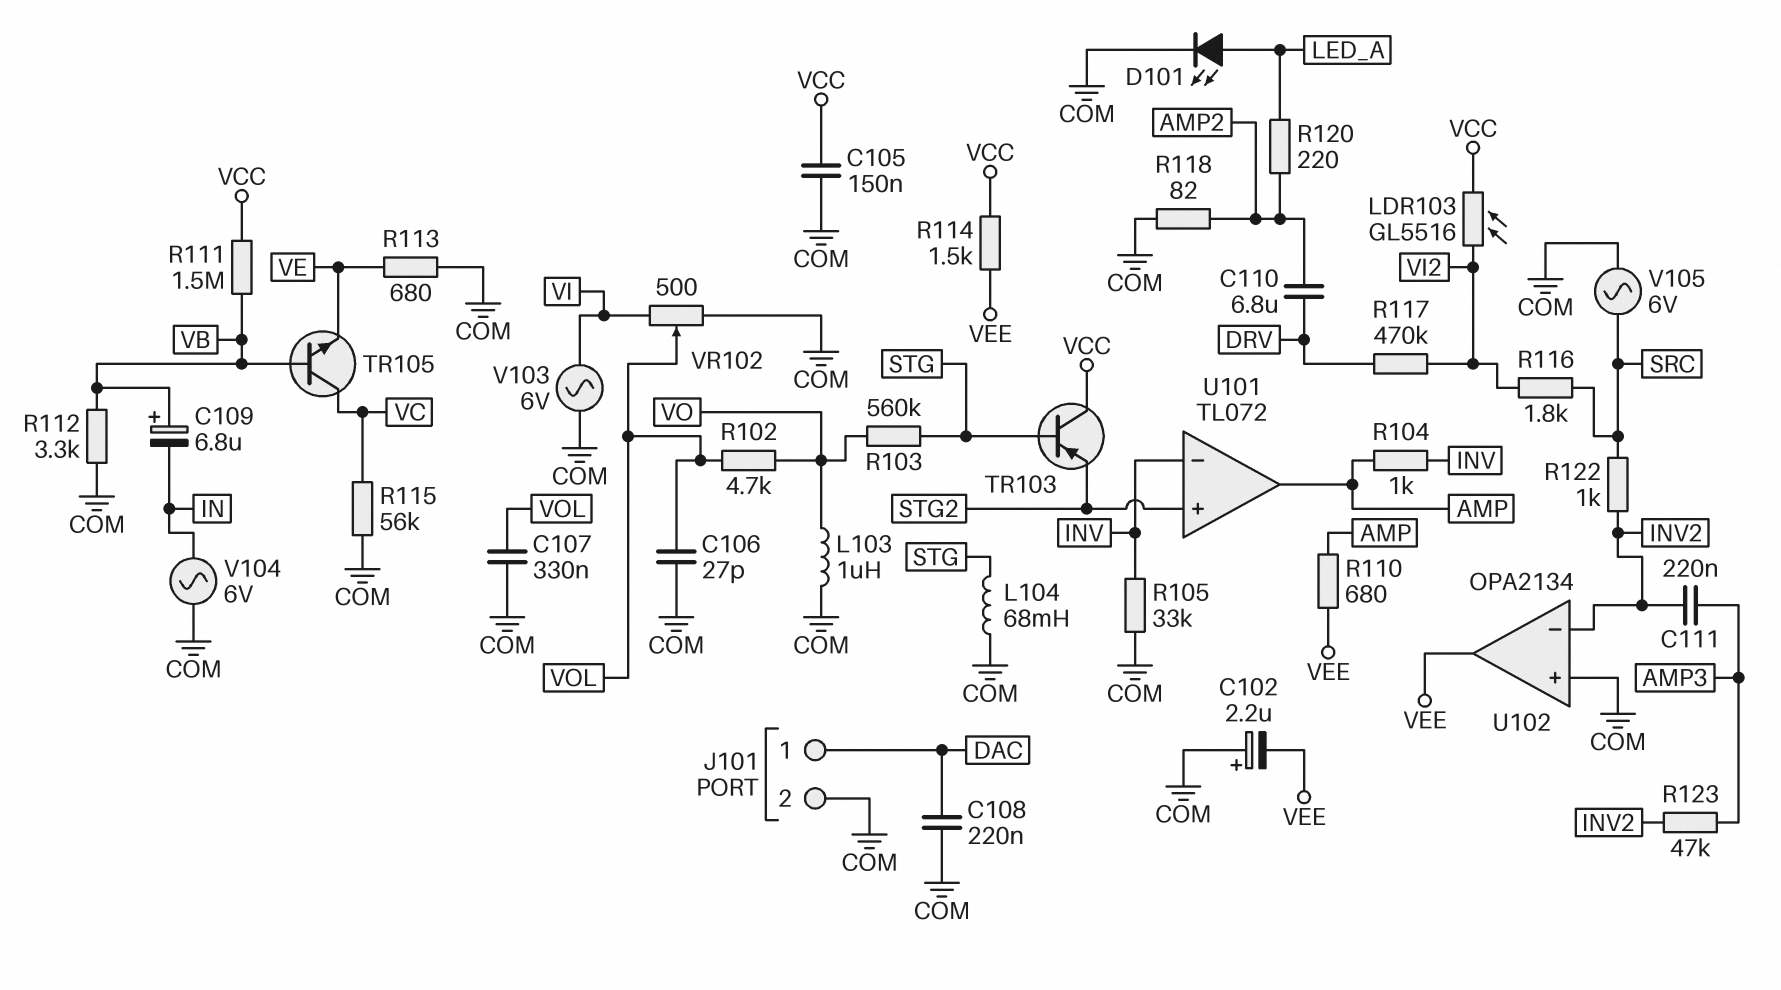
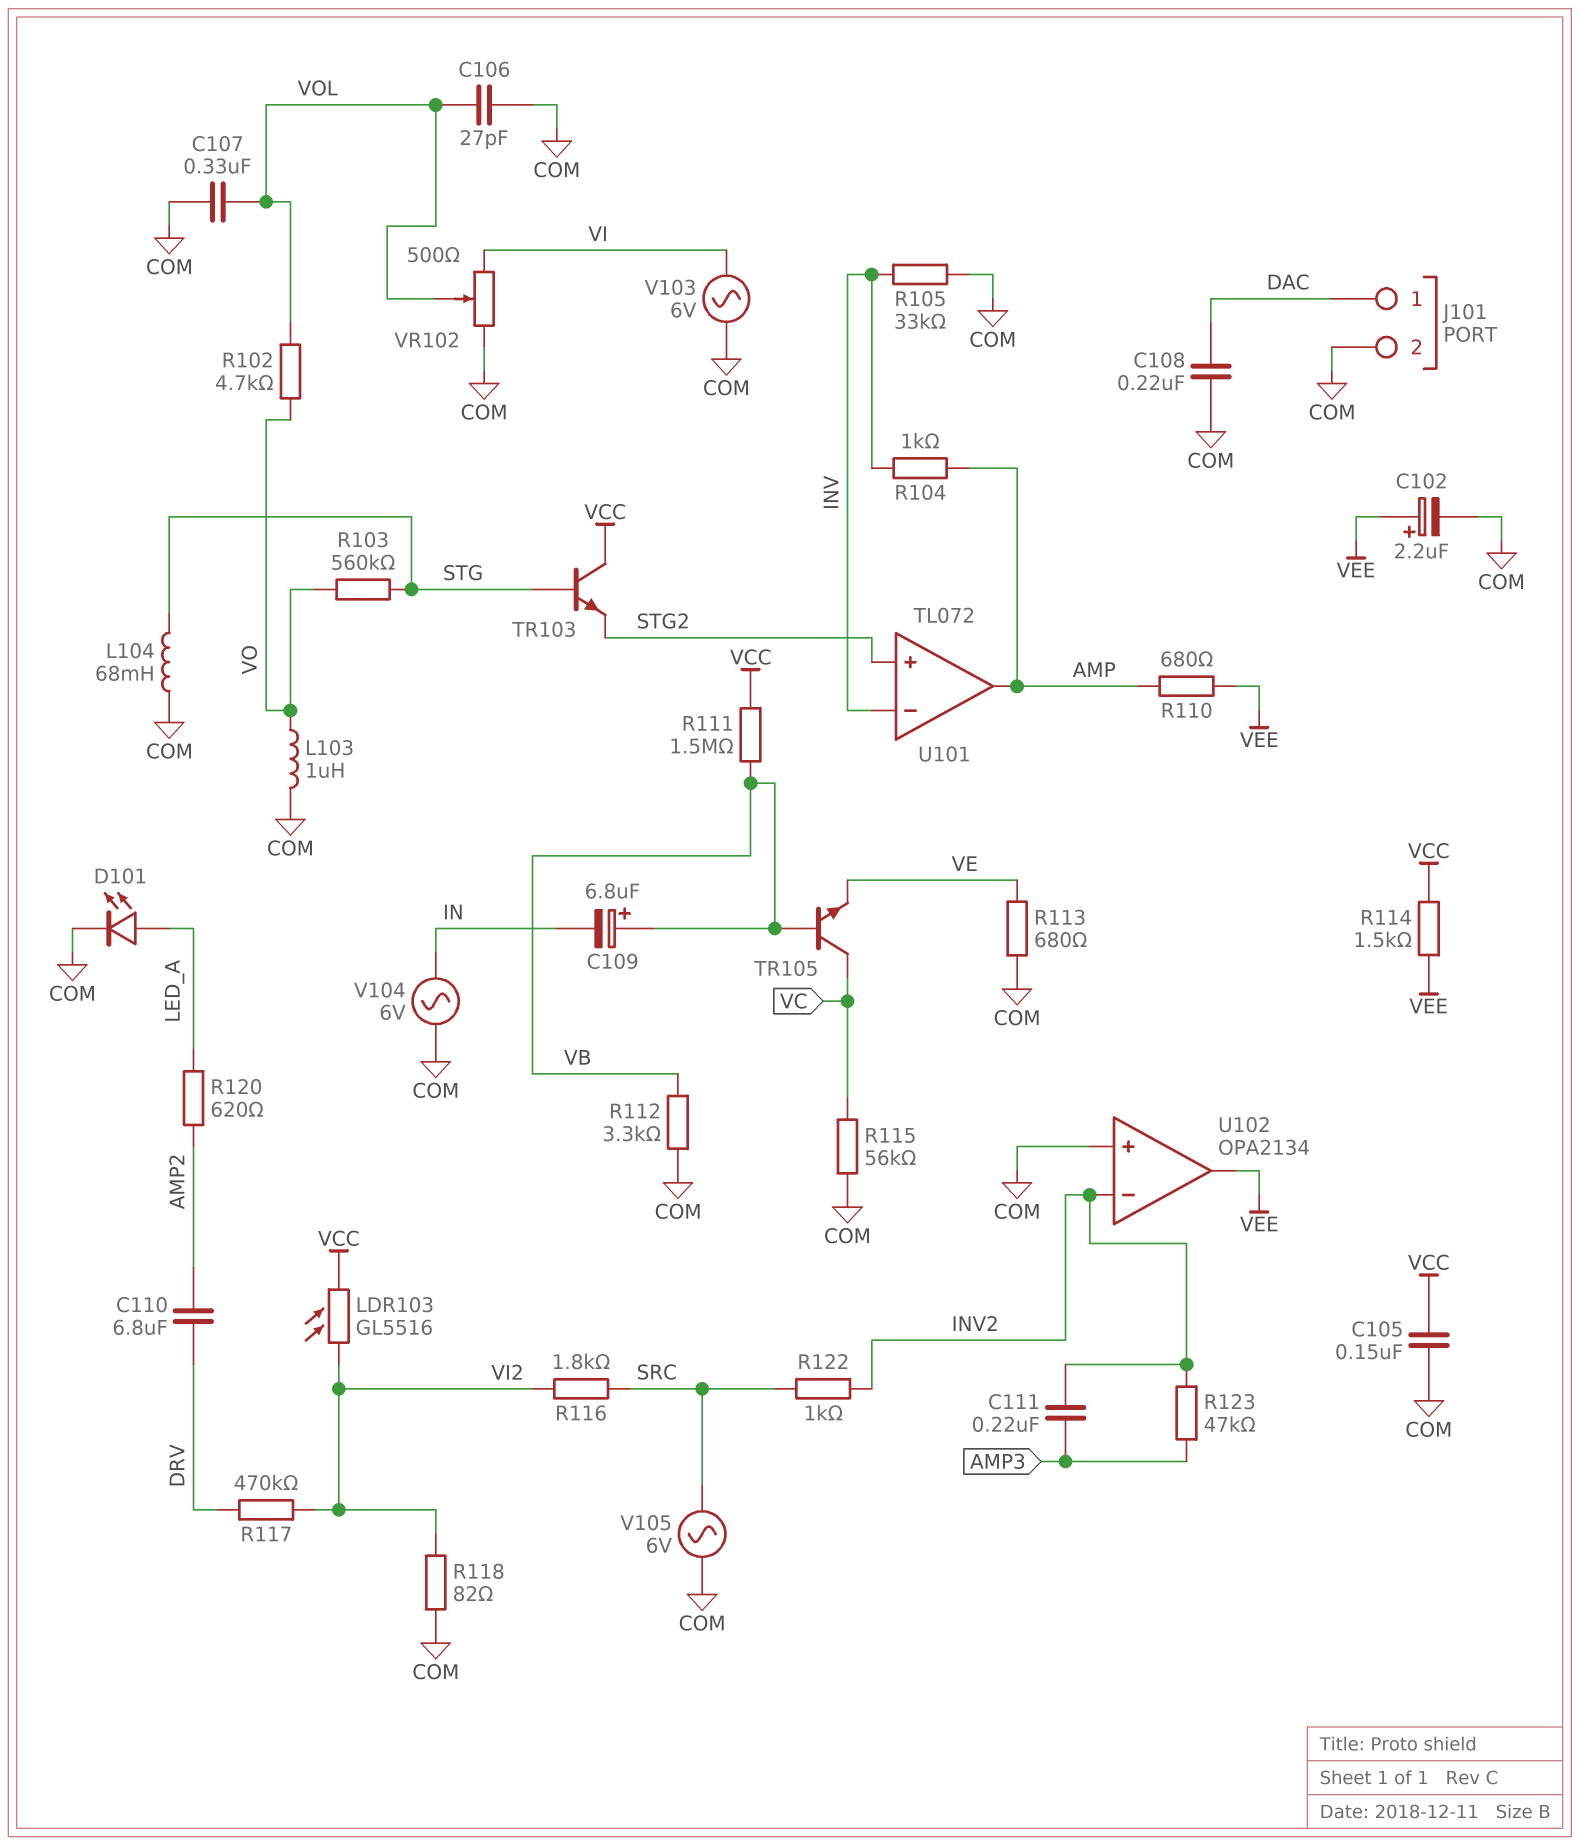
C102: 2.2uF (plus COM, minus VEE) -> 2.2uF (plus VEE, minus COM)
R118: 82 (AMP2, COM) -> 82 (COM, VI2)
R120: 220 (AMP2, LED_A) -> 620 (AMP2, LED_A)
TR103: PNP (B STG, C VCC, E STG2) -> NPN (B STG, C VCC, E STG2)

